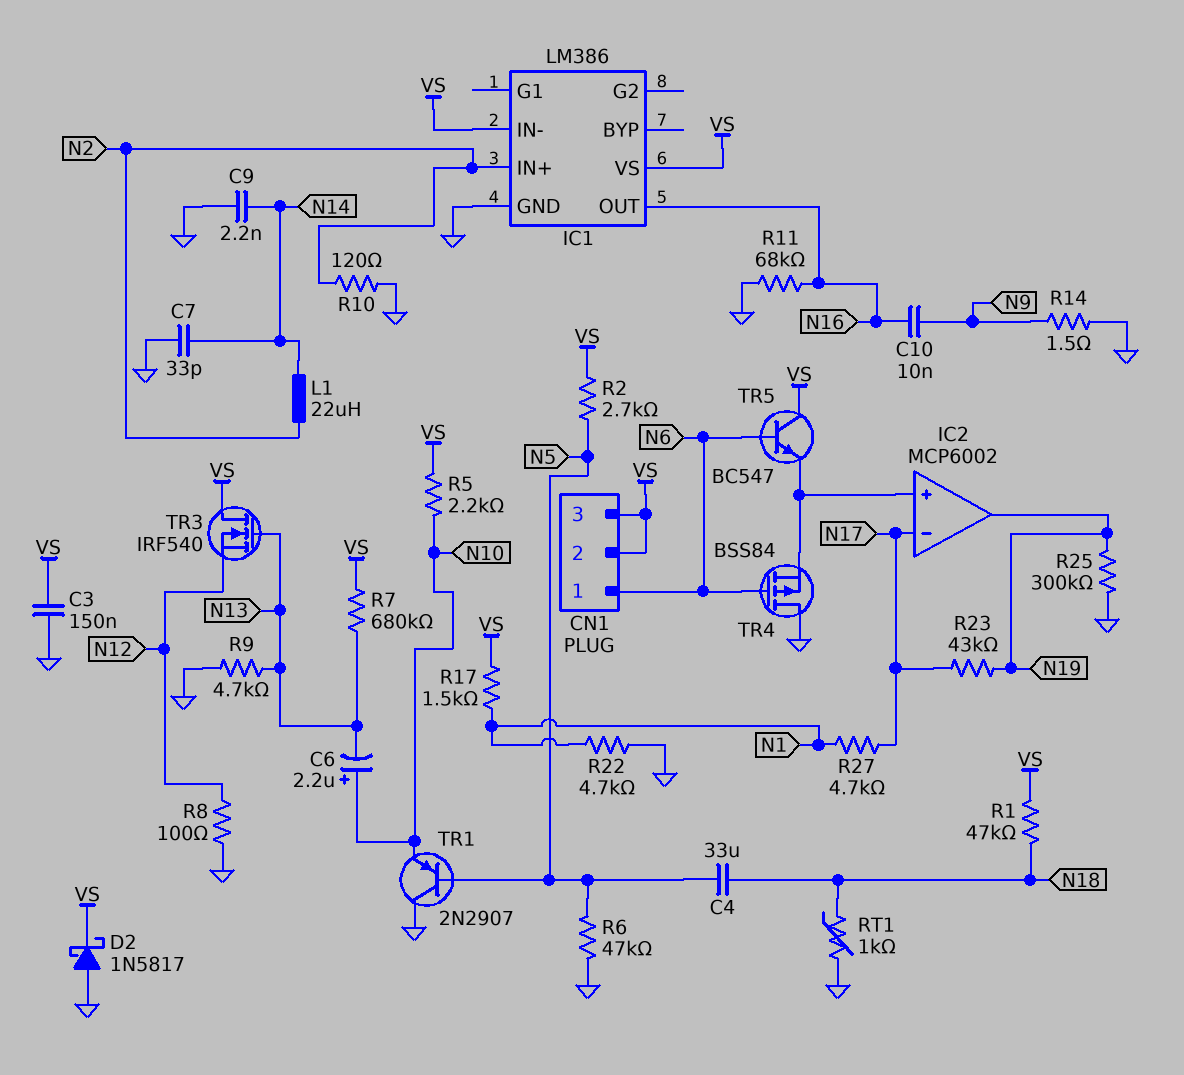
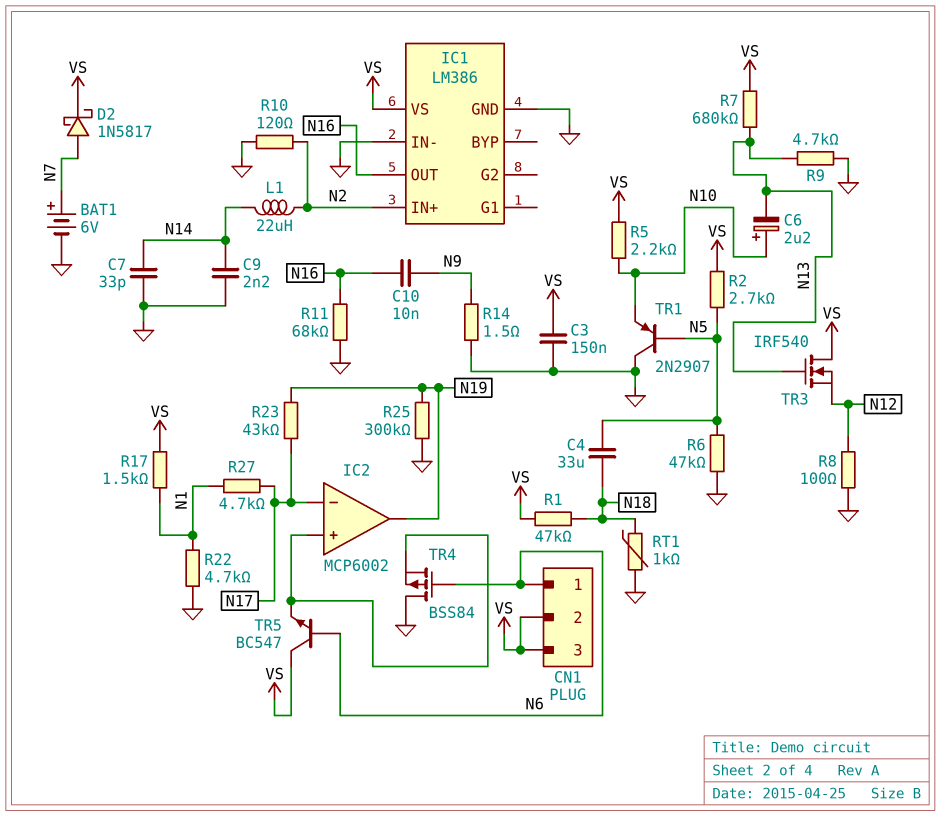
BAT1: none -> 6V (plus N7, minus GND)
D2: schottky 1N5817 (A GND, K VS) -> schottky 1N5817 (A N7, K VS)
IC1 pin IN-: VS -> GND

